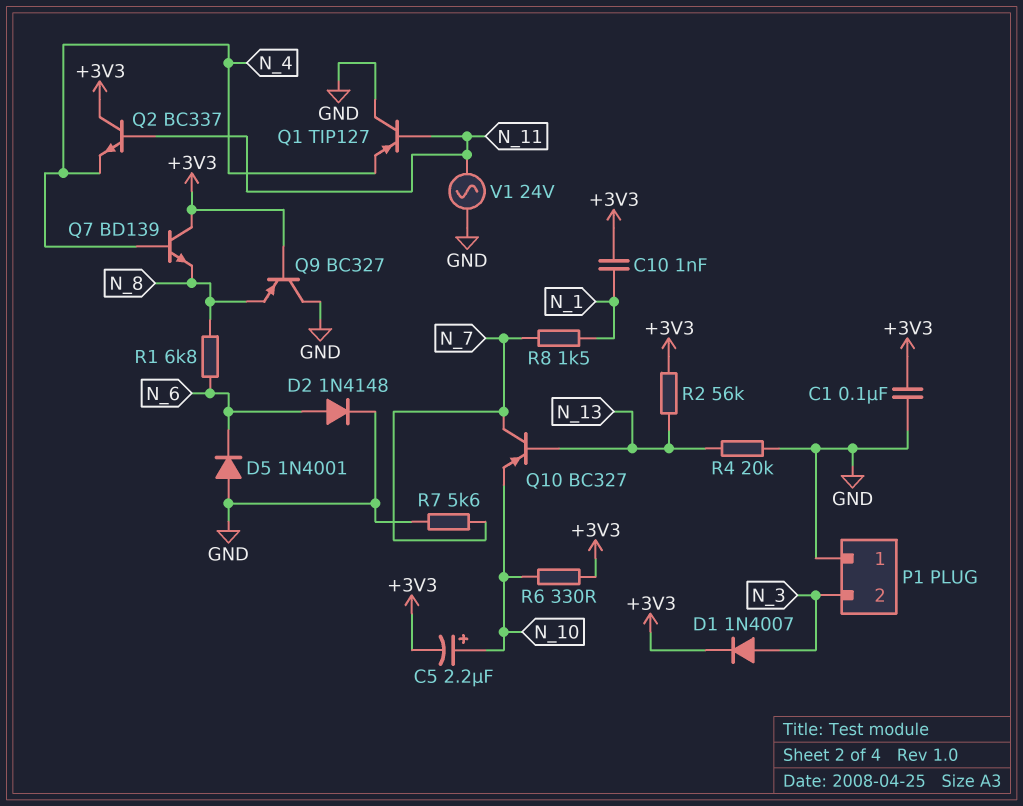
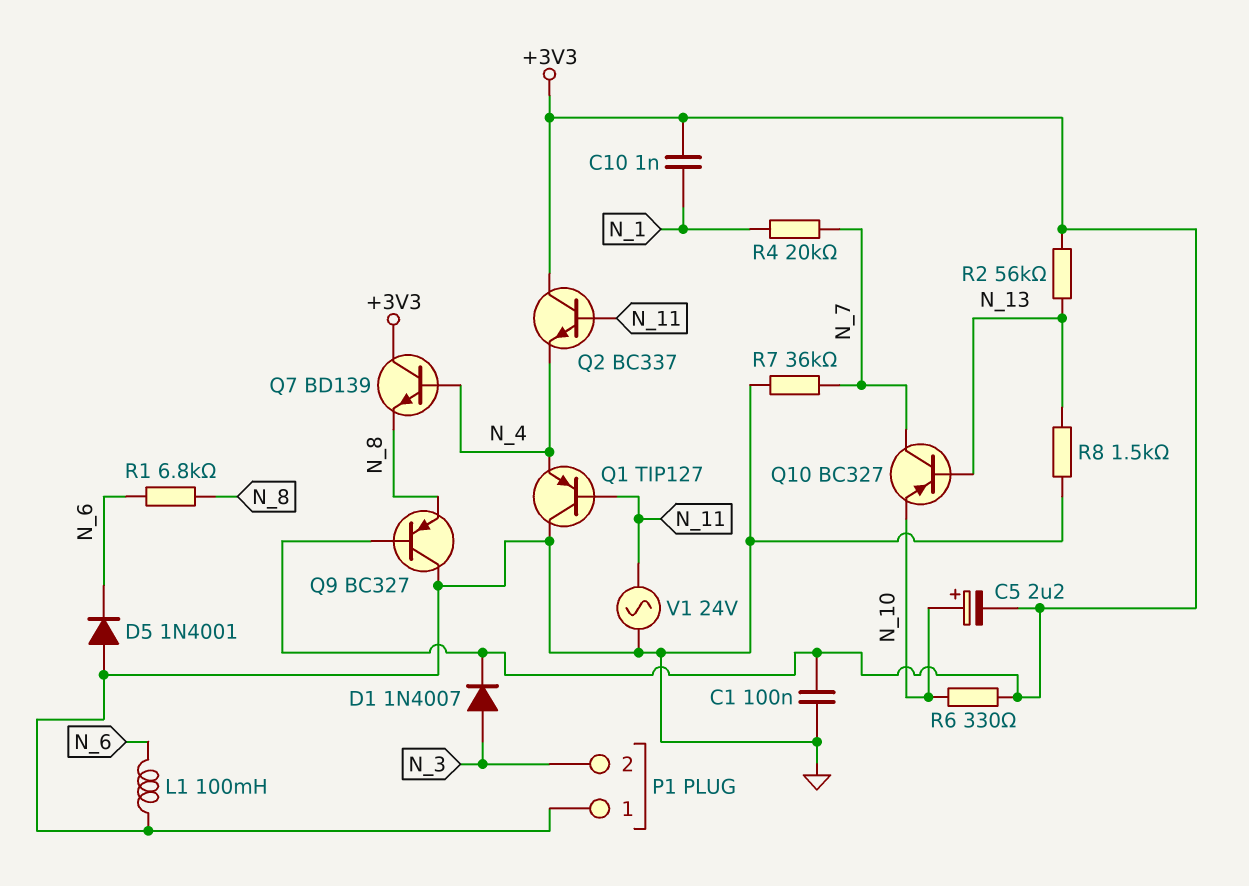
D2: diode 1N4148 (A N_6, K GND) -> none
L1: none -> 100mH (GND, N_6)
R4: 20k (GND, N_13) -> 20k (N_1, N_7)
R7: 5.6k (GND, N_7) -> 36k (GND, N_7)
R8: 1.5k (N_1, N_7) -> 1.5k (GND, N_13)

